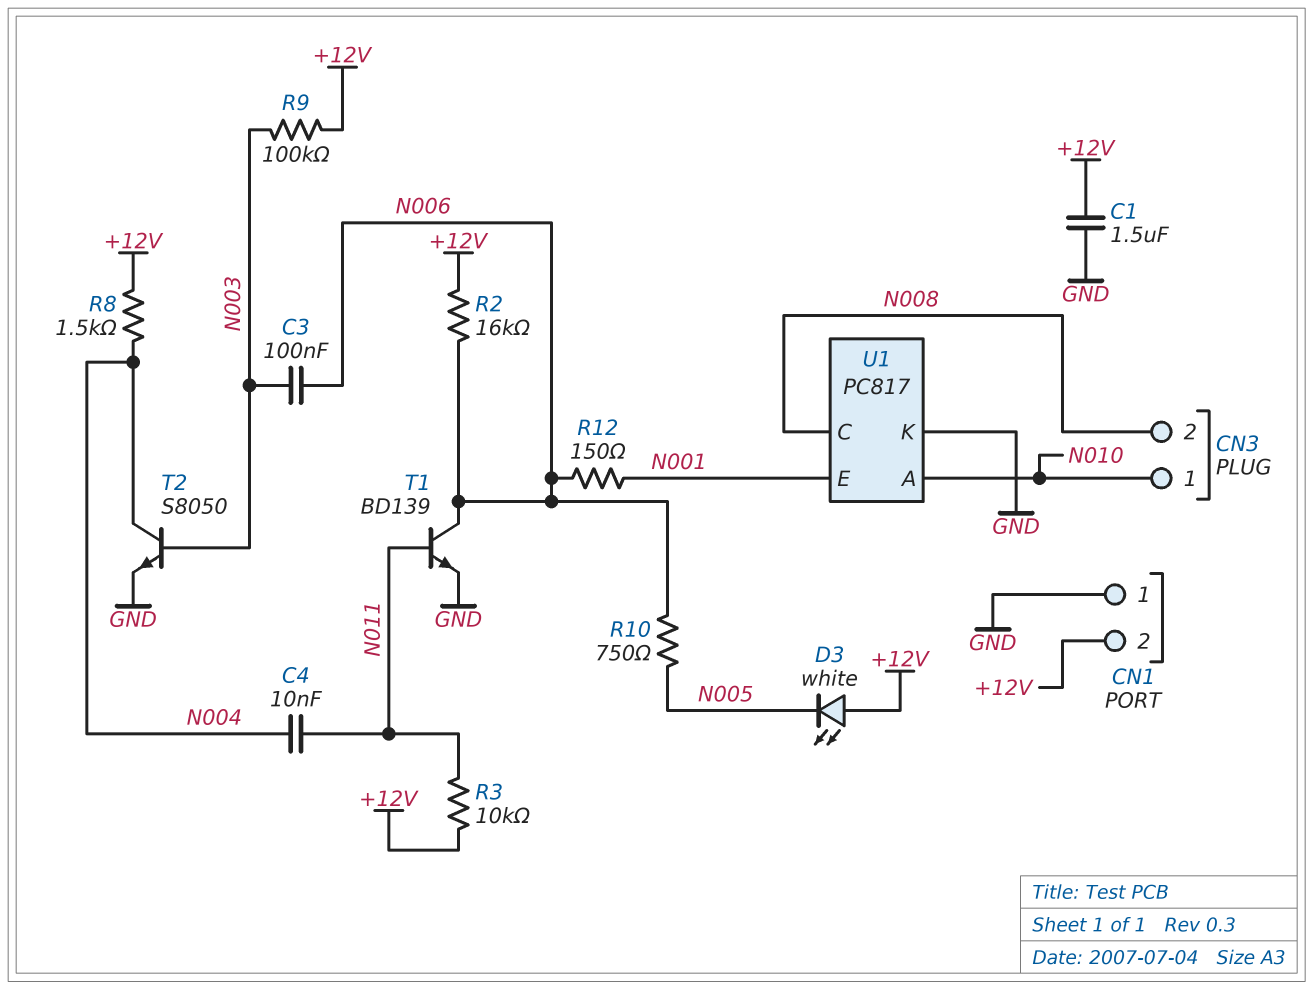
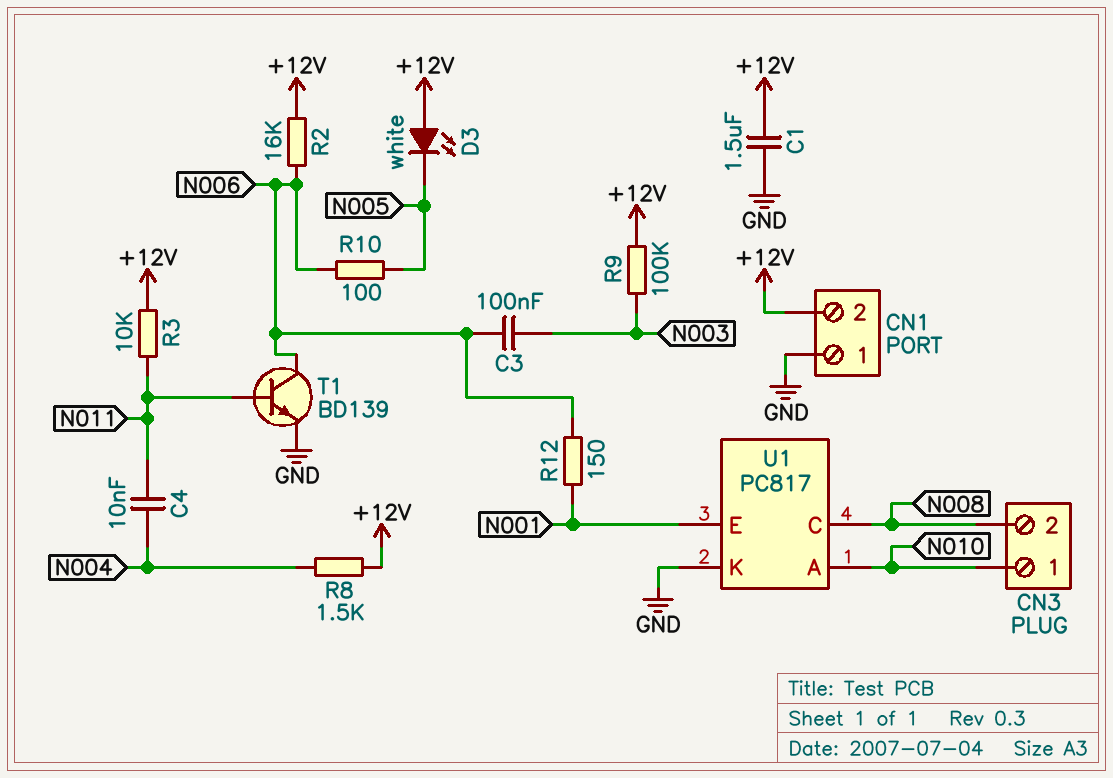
R10: 750 (N005, N006) -> 100 (N005, N006)
T2: NPN S8050 (B N003, C N004, E GND) -> none

